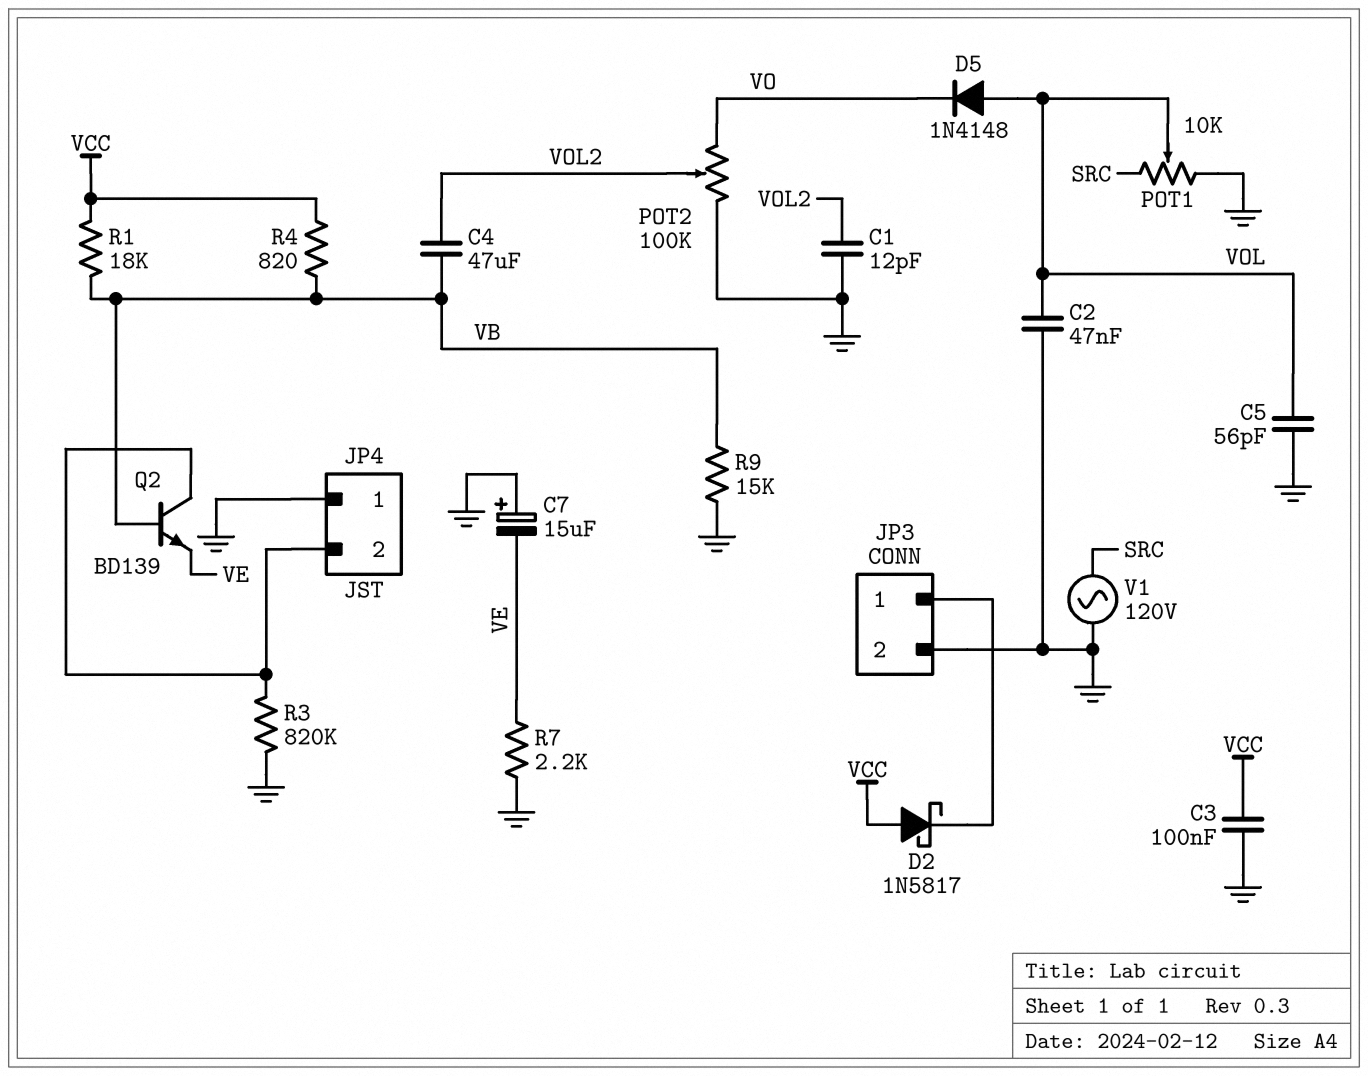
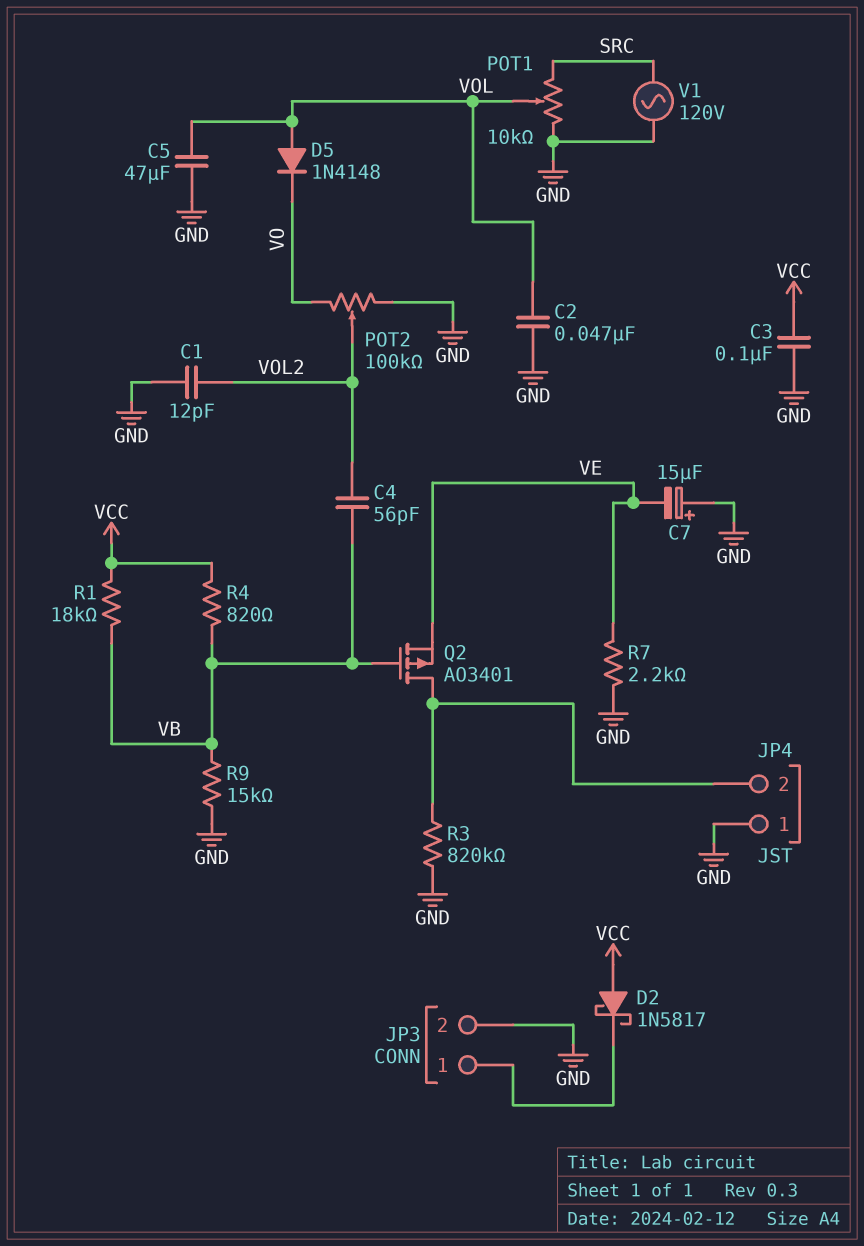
C4: 47uF (VB, VOL2) -> 56pF (VB, VOL2)
C5: 56pF (GND, VOL) -> 47uF (GND, VOL)
Q2: NPN BD139 (B VB, C JP4/2, E VE) -> PMOS AO3401 (G VB, D JP4/2, S VE)

